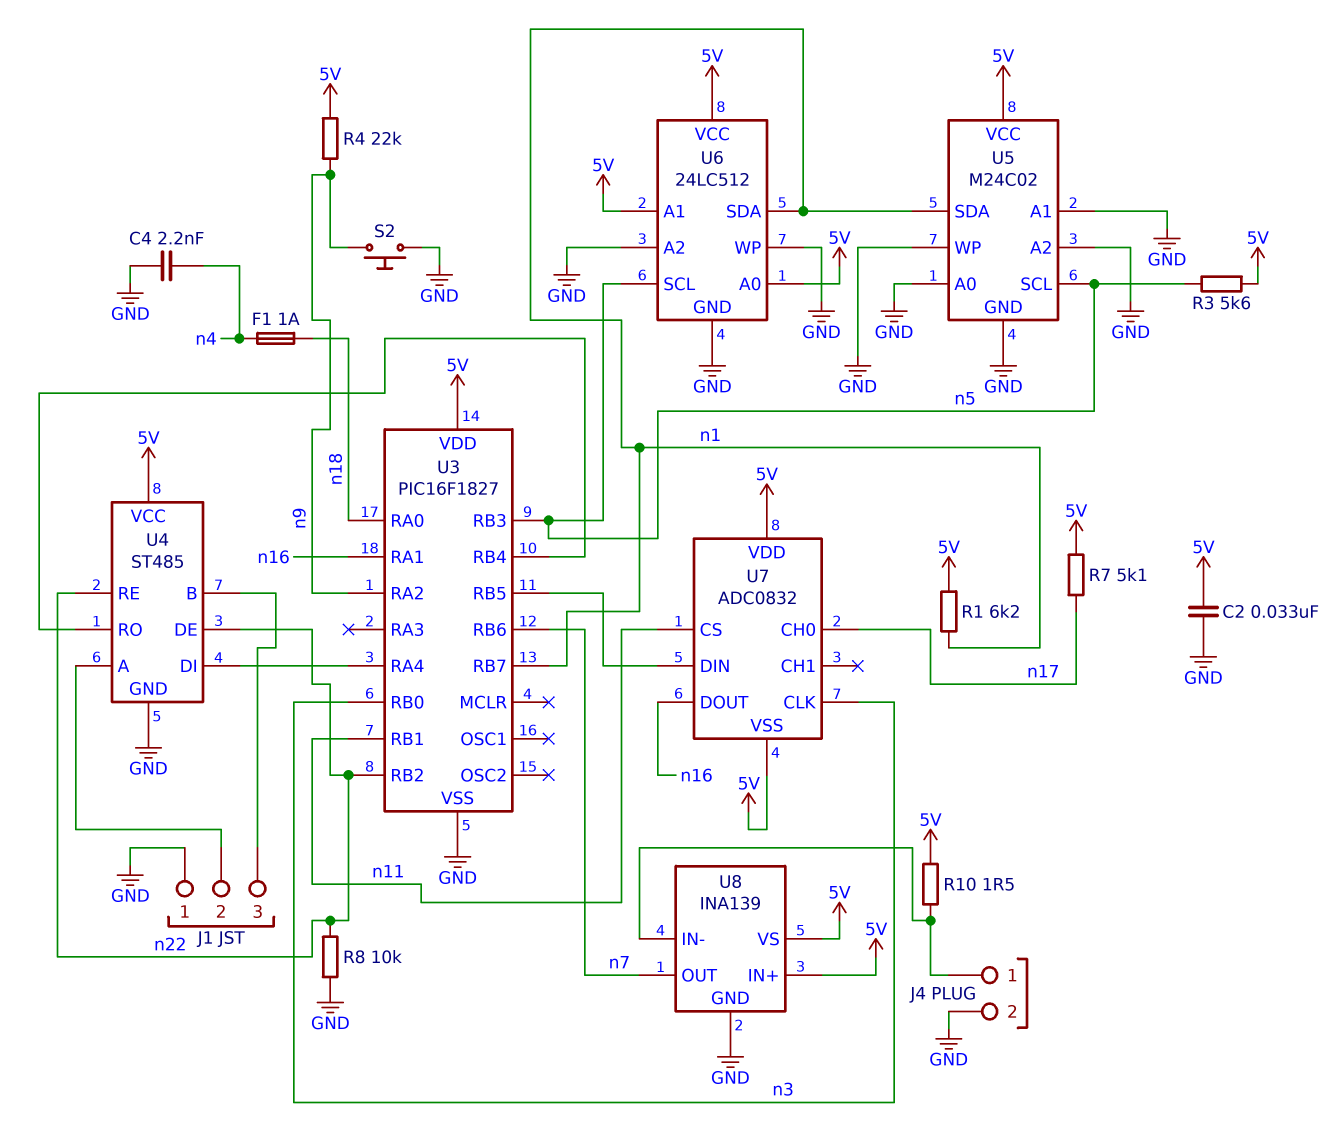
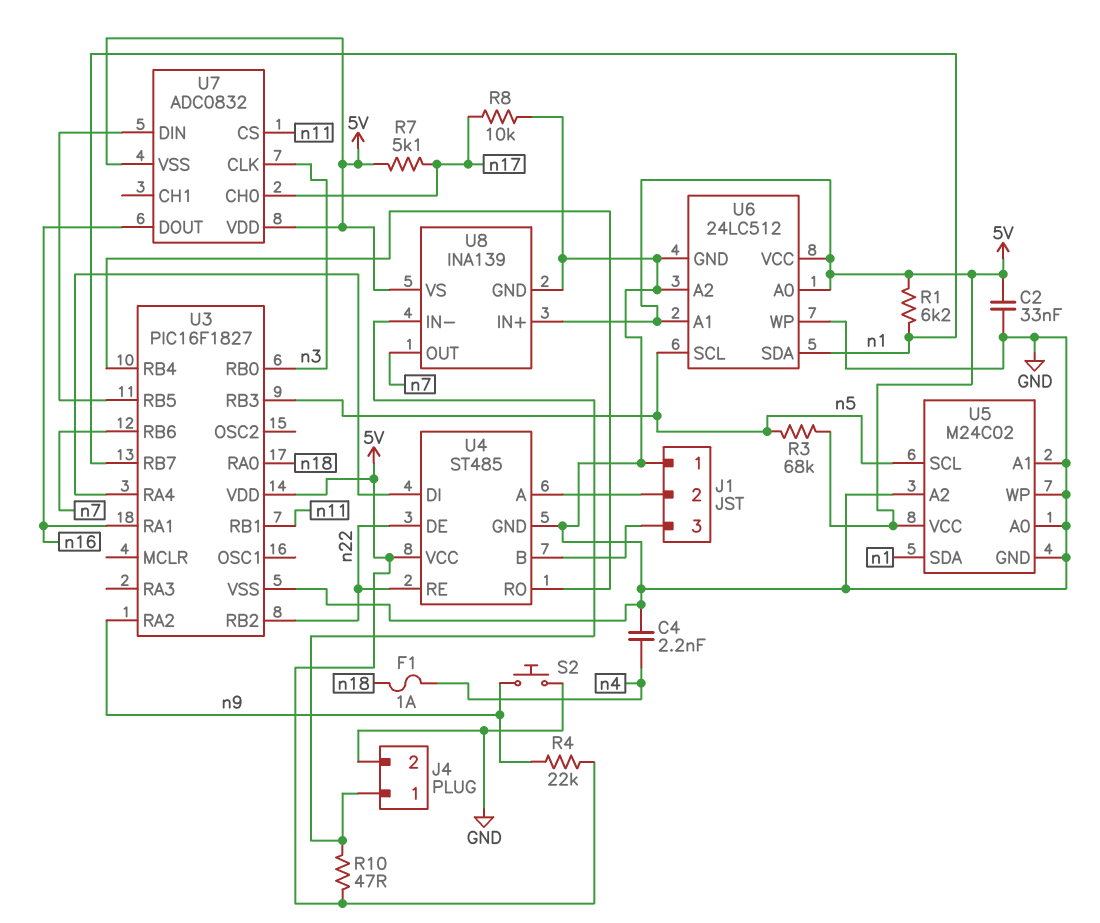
R3: 5.6k (5V, n5) -> 68k (5V, n5)
R8: 10k (GND, n22) -> 10k (GND, n17)
R10: 1.5 (5V, J4/1) -> 47 (5V, J4/1)

